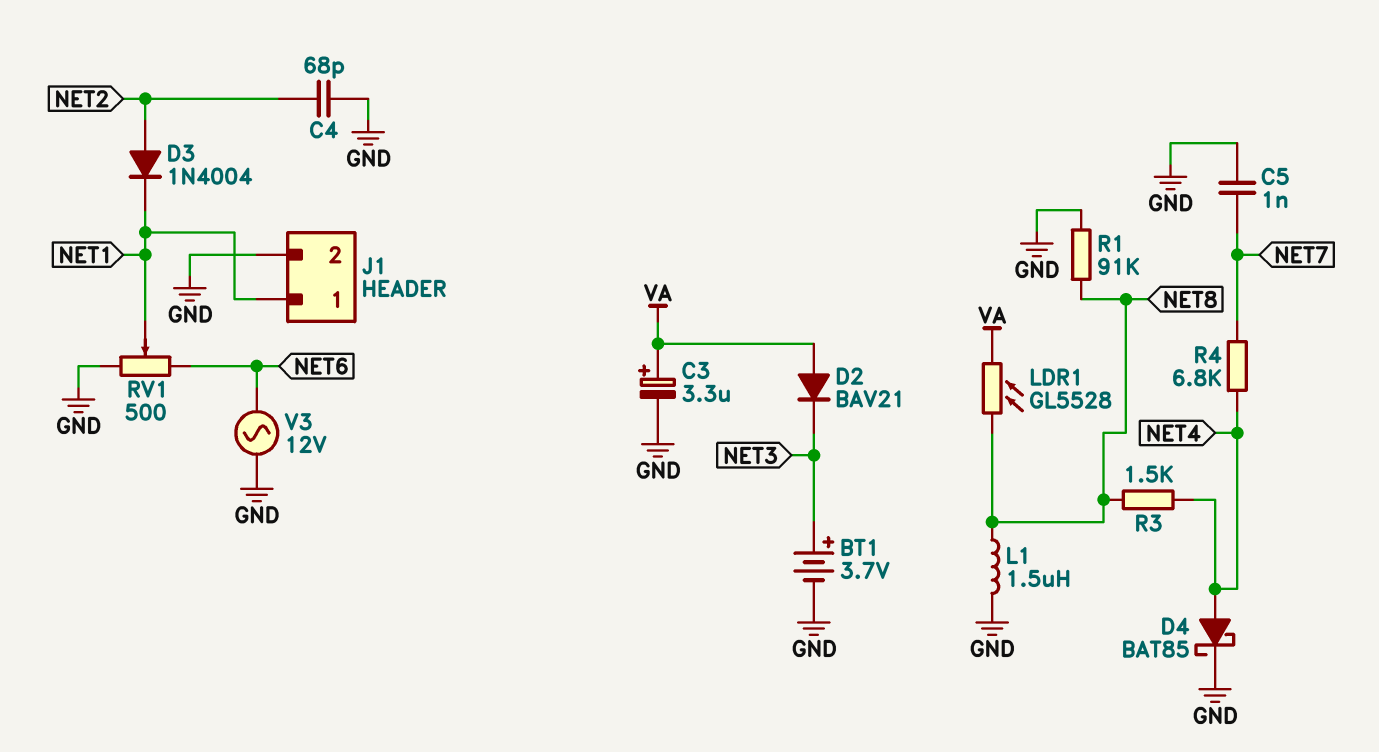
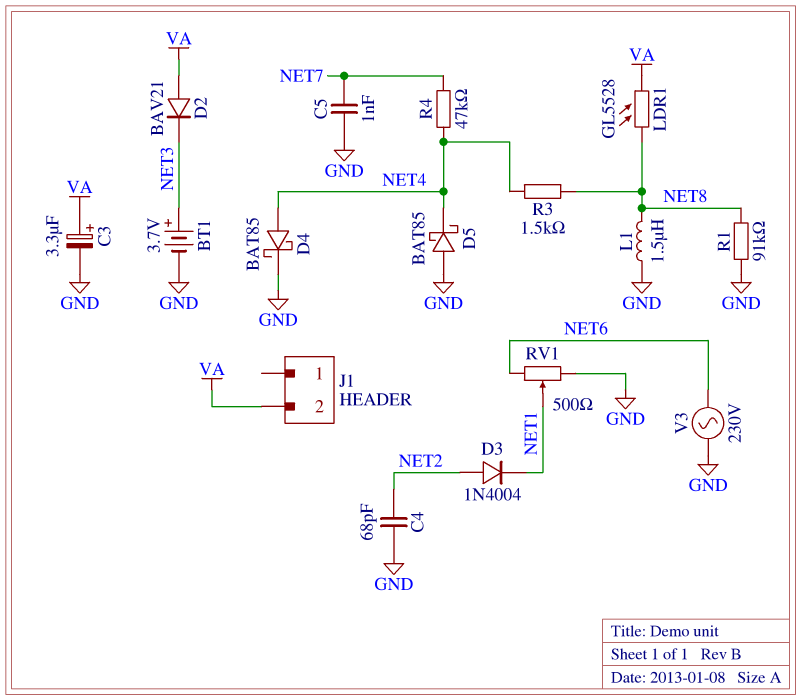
D5: none -> schottky BAT85 (A GND, K NET4)
J1 pin 1: NET1 -> none
J1 pin 2: GND -> VA
R4: 6.8k (NET4, NET7) -> 47k (NET4, NET7)
V3: AC 12V (GND, NET6) -> AC 230V (GND, NET6)

